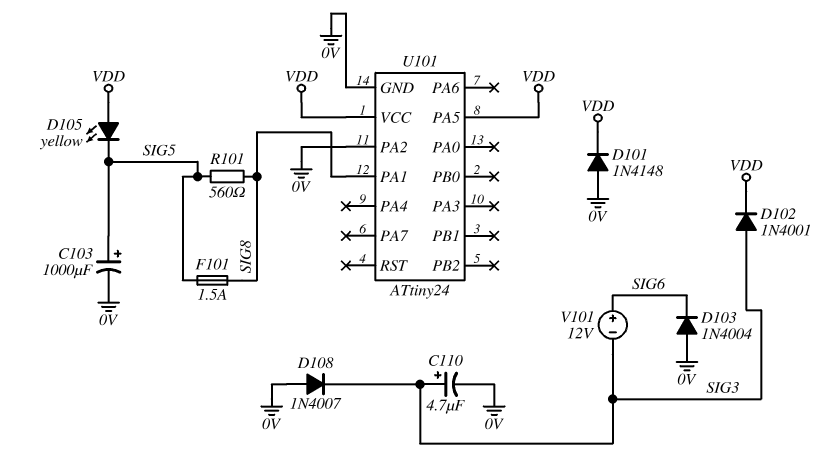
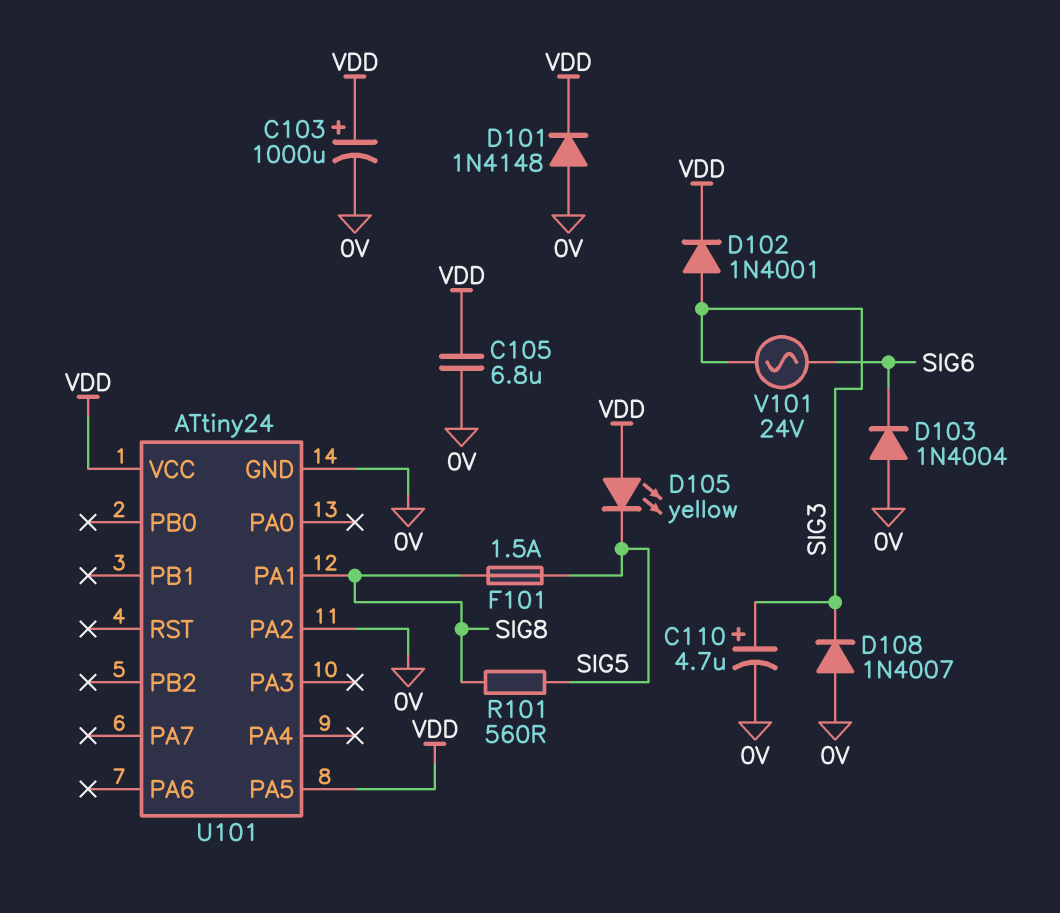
C103: 1000uF (plus SIG5, minus 0V) -> 1000uF (plus VDD, minus 0V)
C105: none -> 6.8uF (0V, VDD)
V101: 12V (plus SIG6, minus SIG3) -> AC 24V (SIG3, SIG6)

